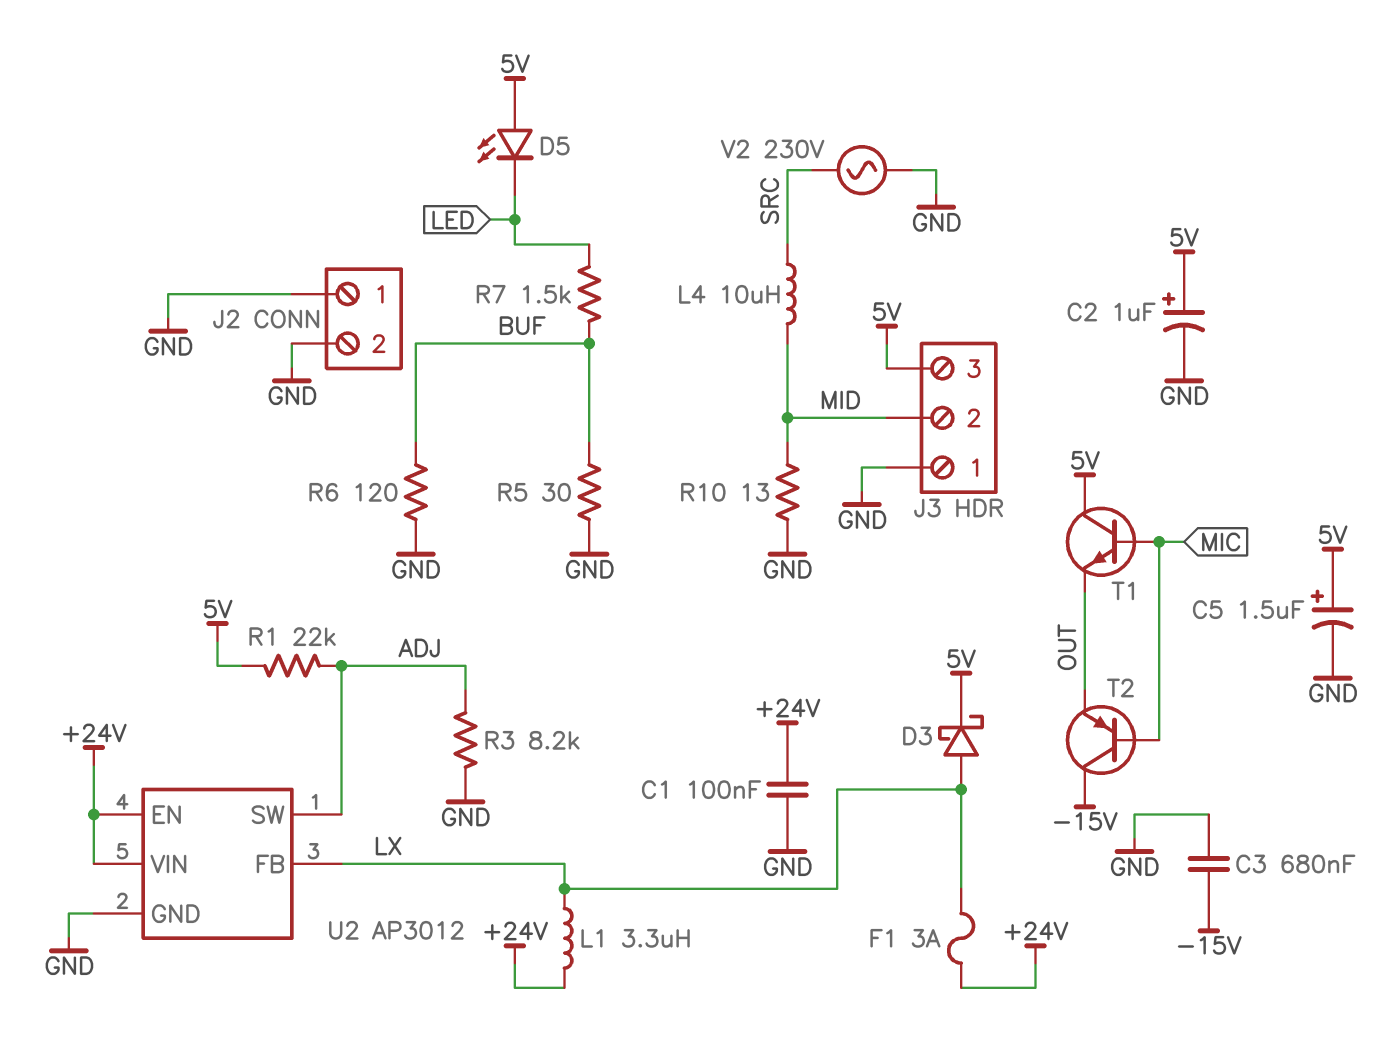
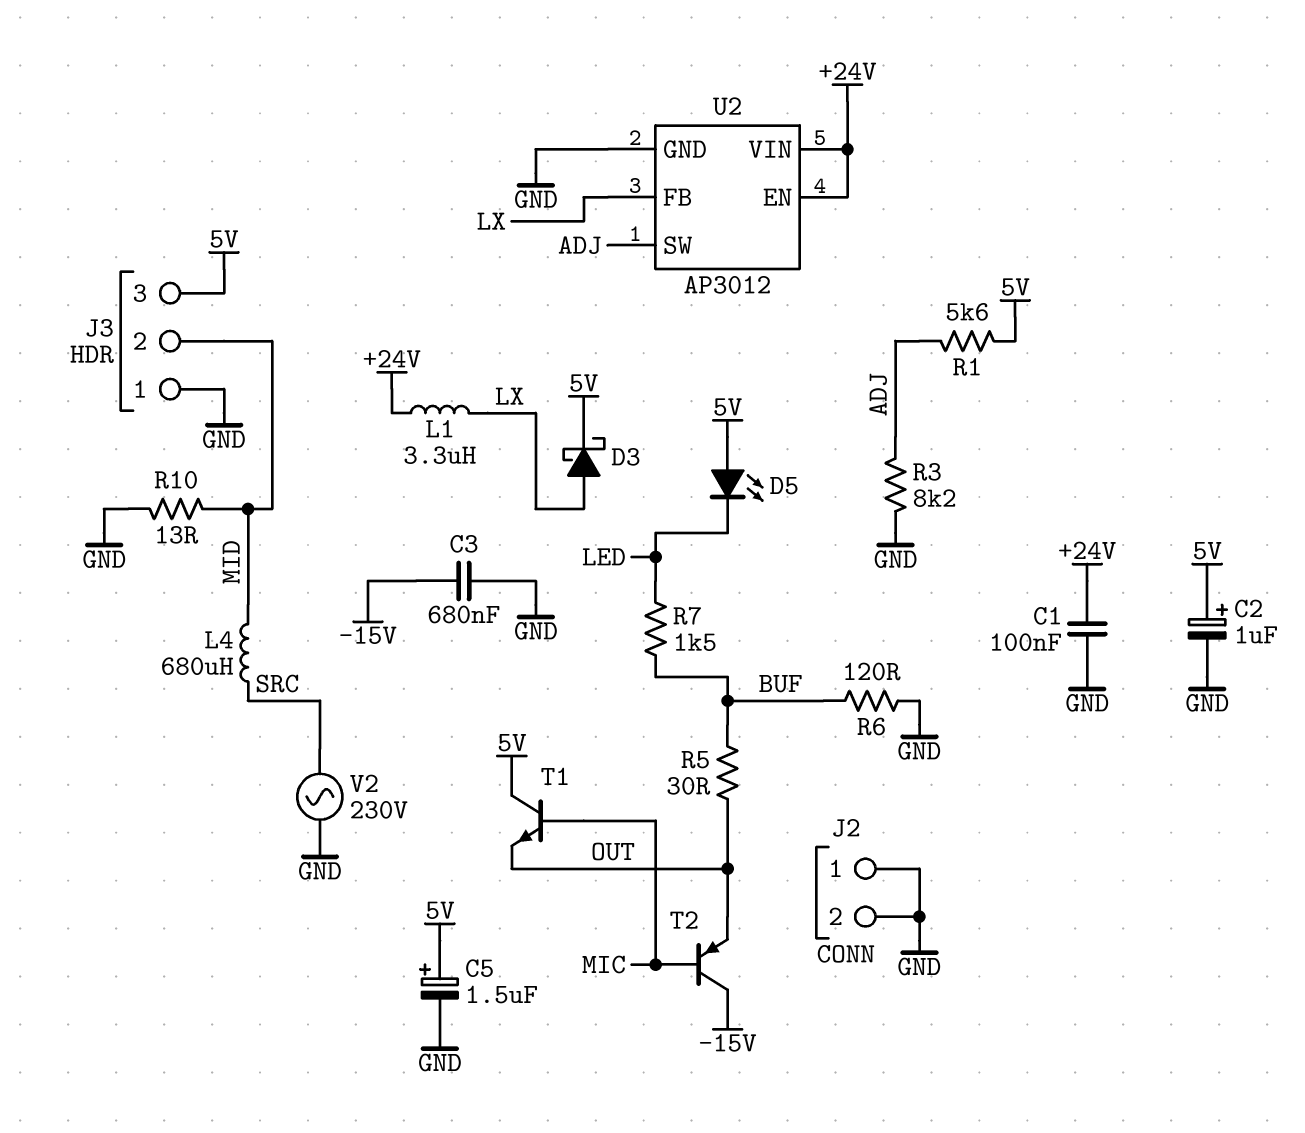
F1: 3A (+24V, LX) -> none
L4: 10uH (MID, SRC) -> 680uH (MID, SRC)
R1: 22k (5V, ADJ) -> 5.6k (5V, ADJ)
R5: 30 (BUF, GND) -> 30 (BUF, OUT)

